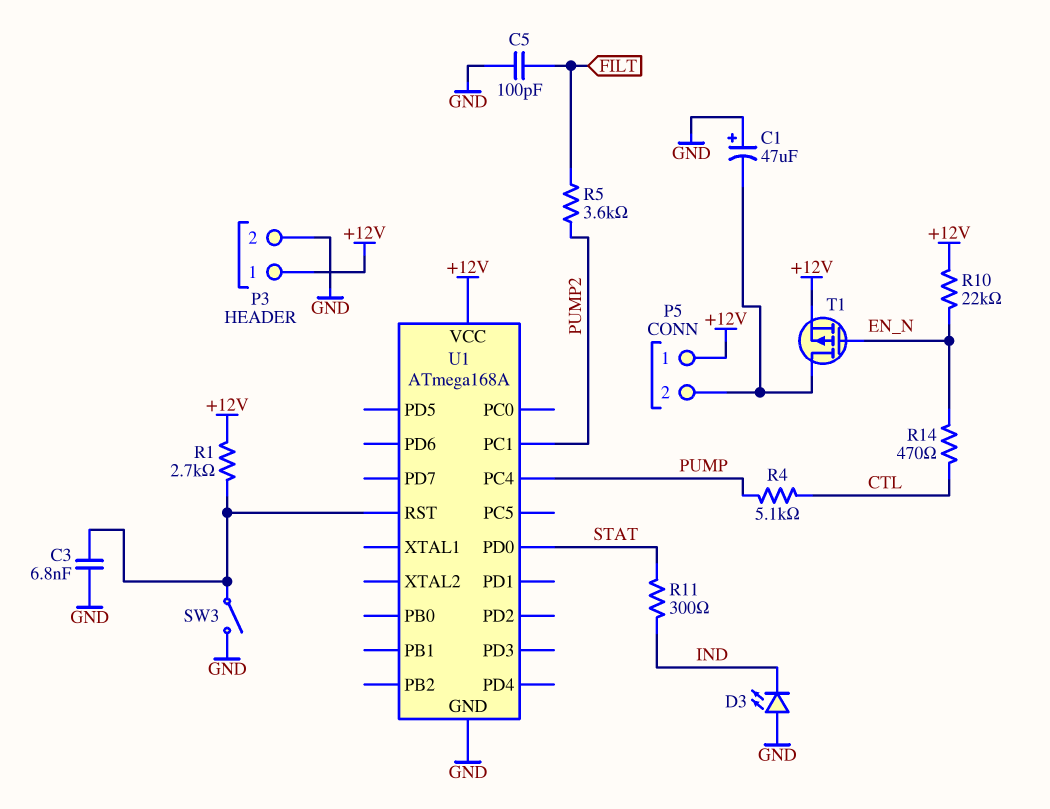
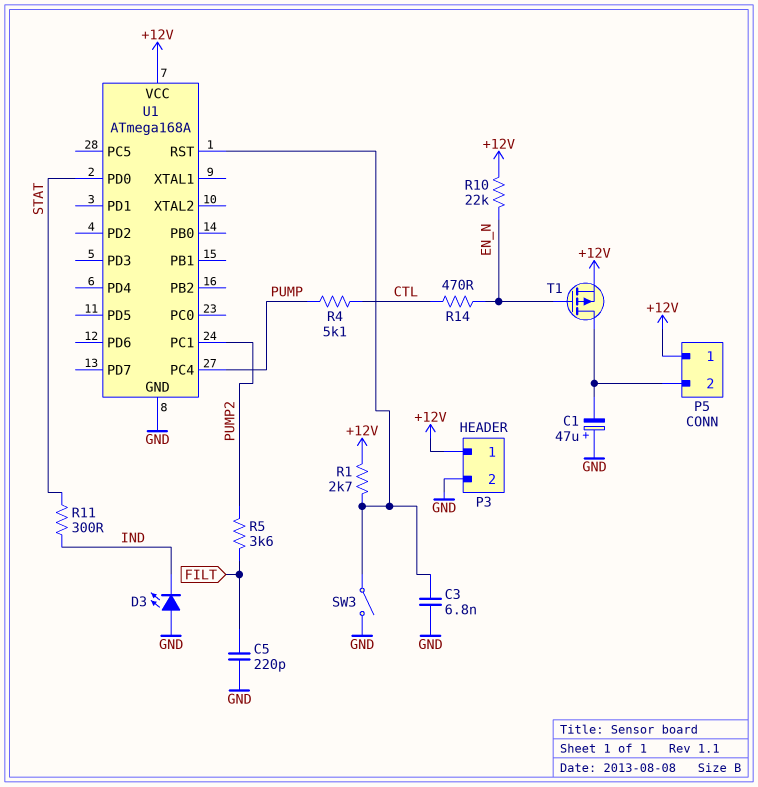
C5: 100pF (FILT, GND) -> 220pF (FILT, GND)

